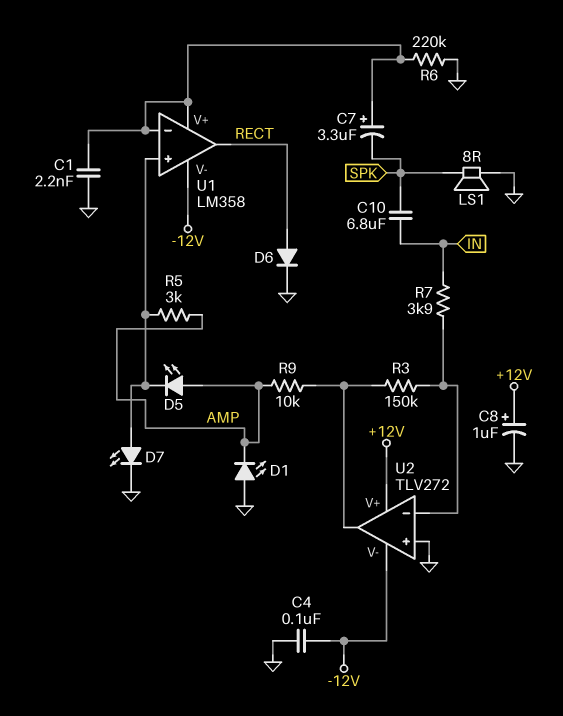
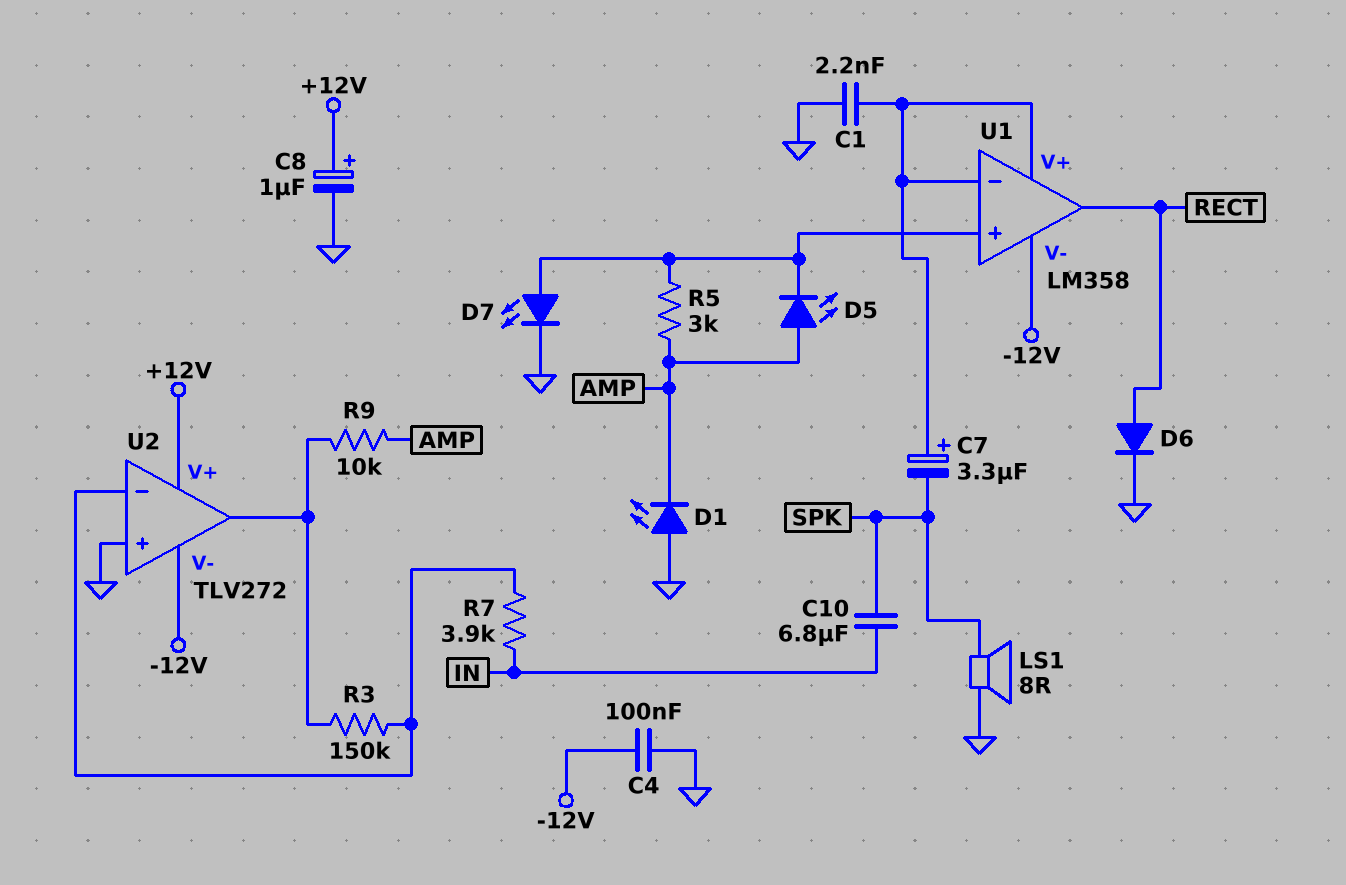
R6: 220k (GND, U1/V+) -> none

